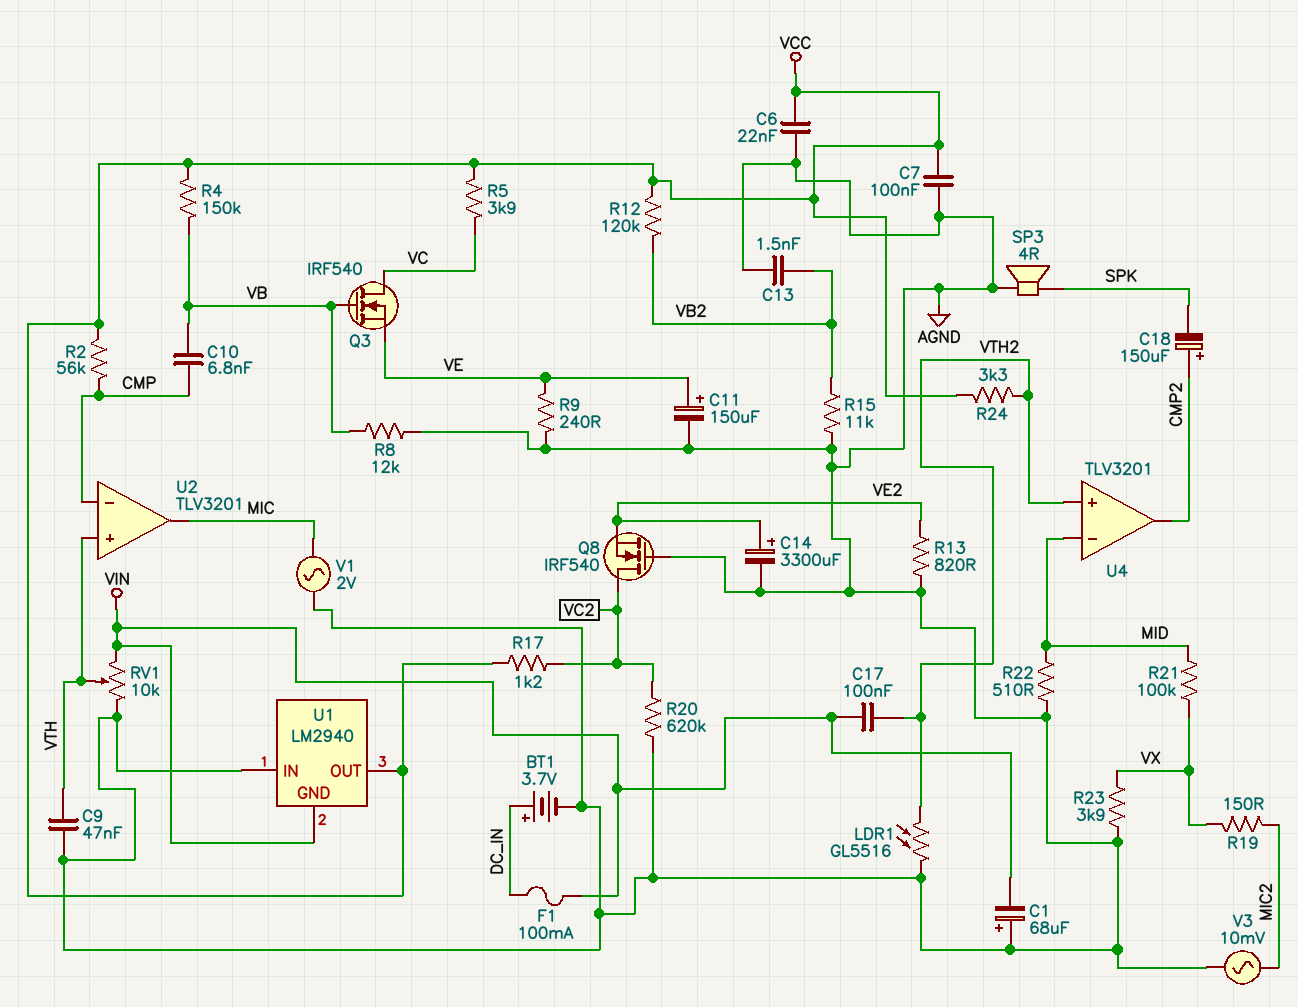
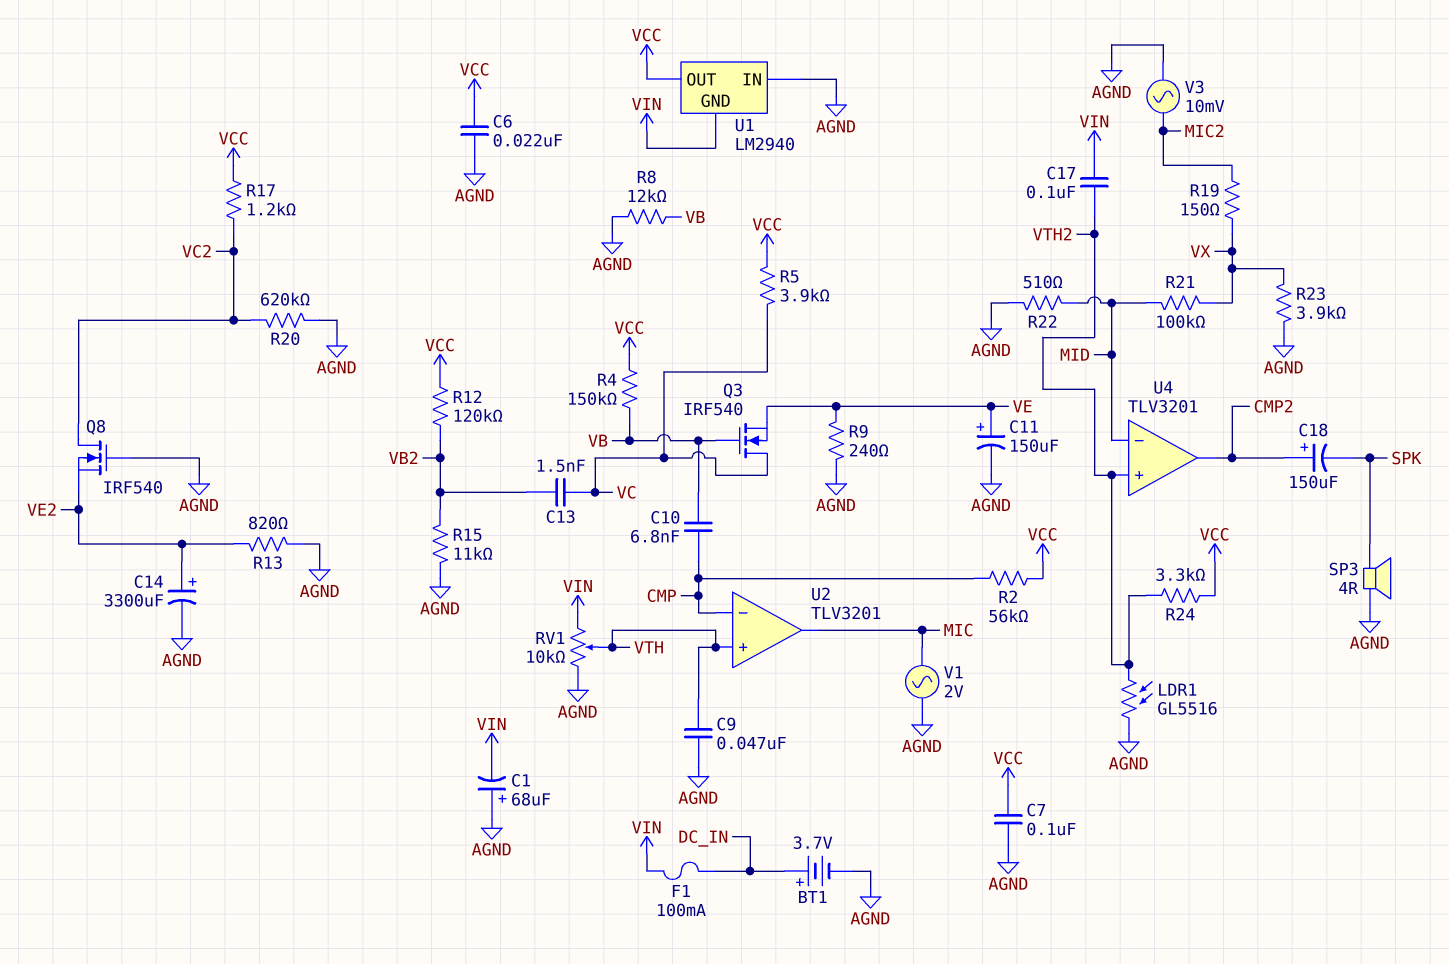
C13: 1.5nF (AGND, VB2) -> 1.5nF (VB2, VC)

